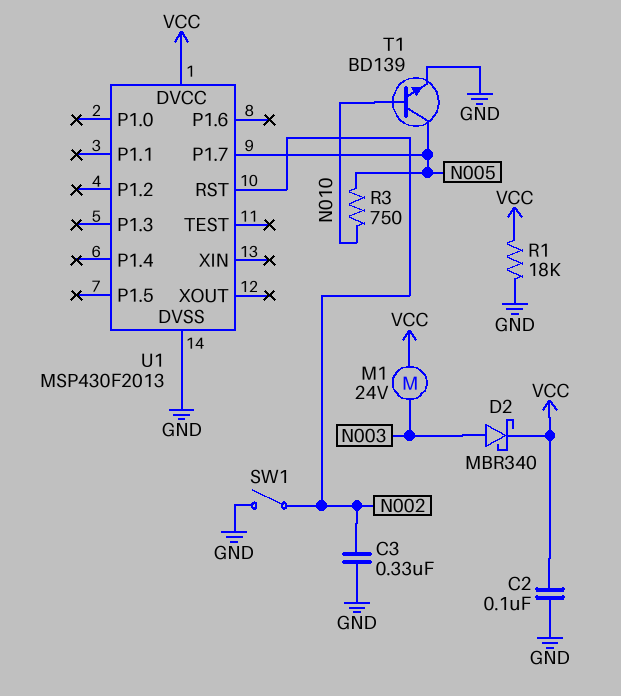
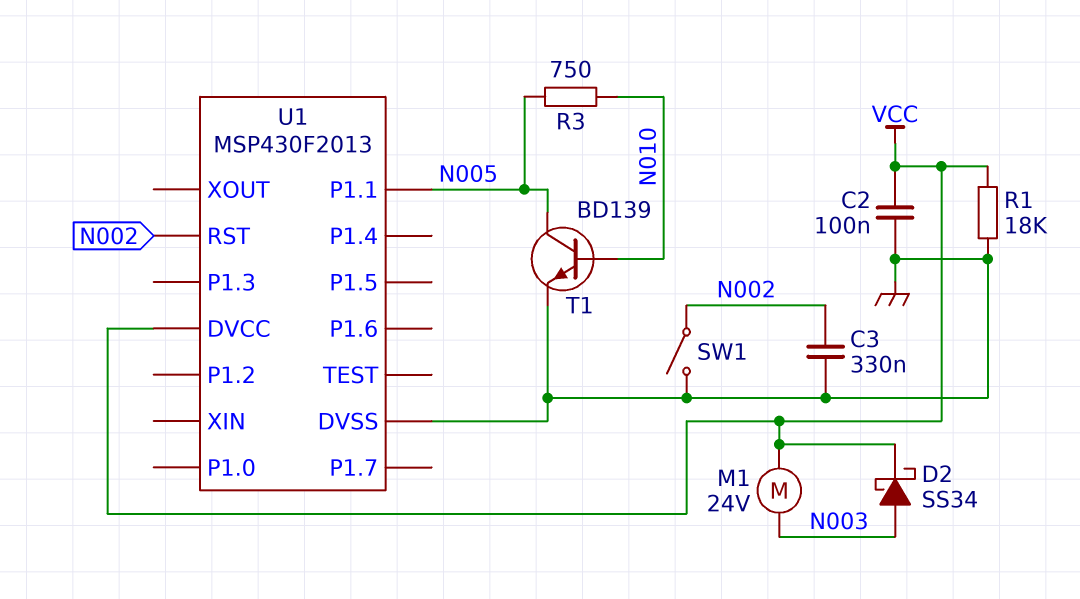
D2: schottky MBR340 (A N003, K VCC) -> schottky SS34 (A N003, K VCC)
U1 pin P1.1: none -> N005
U1 pin P1.7: N005 -> none

